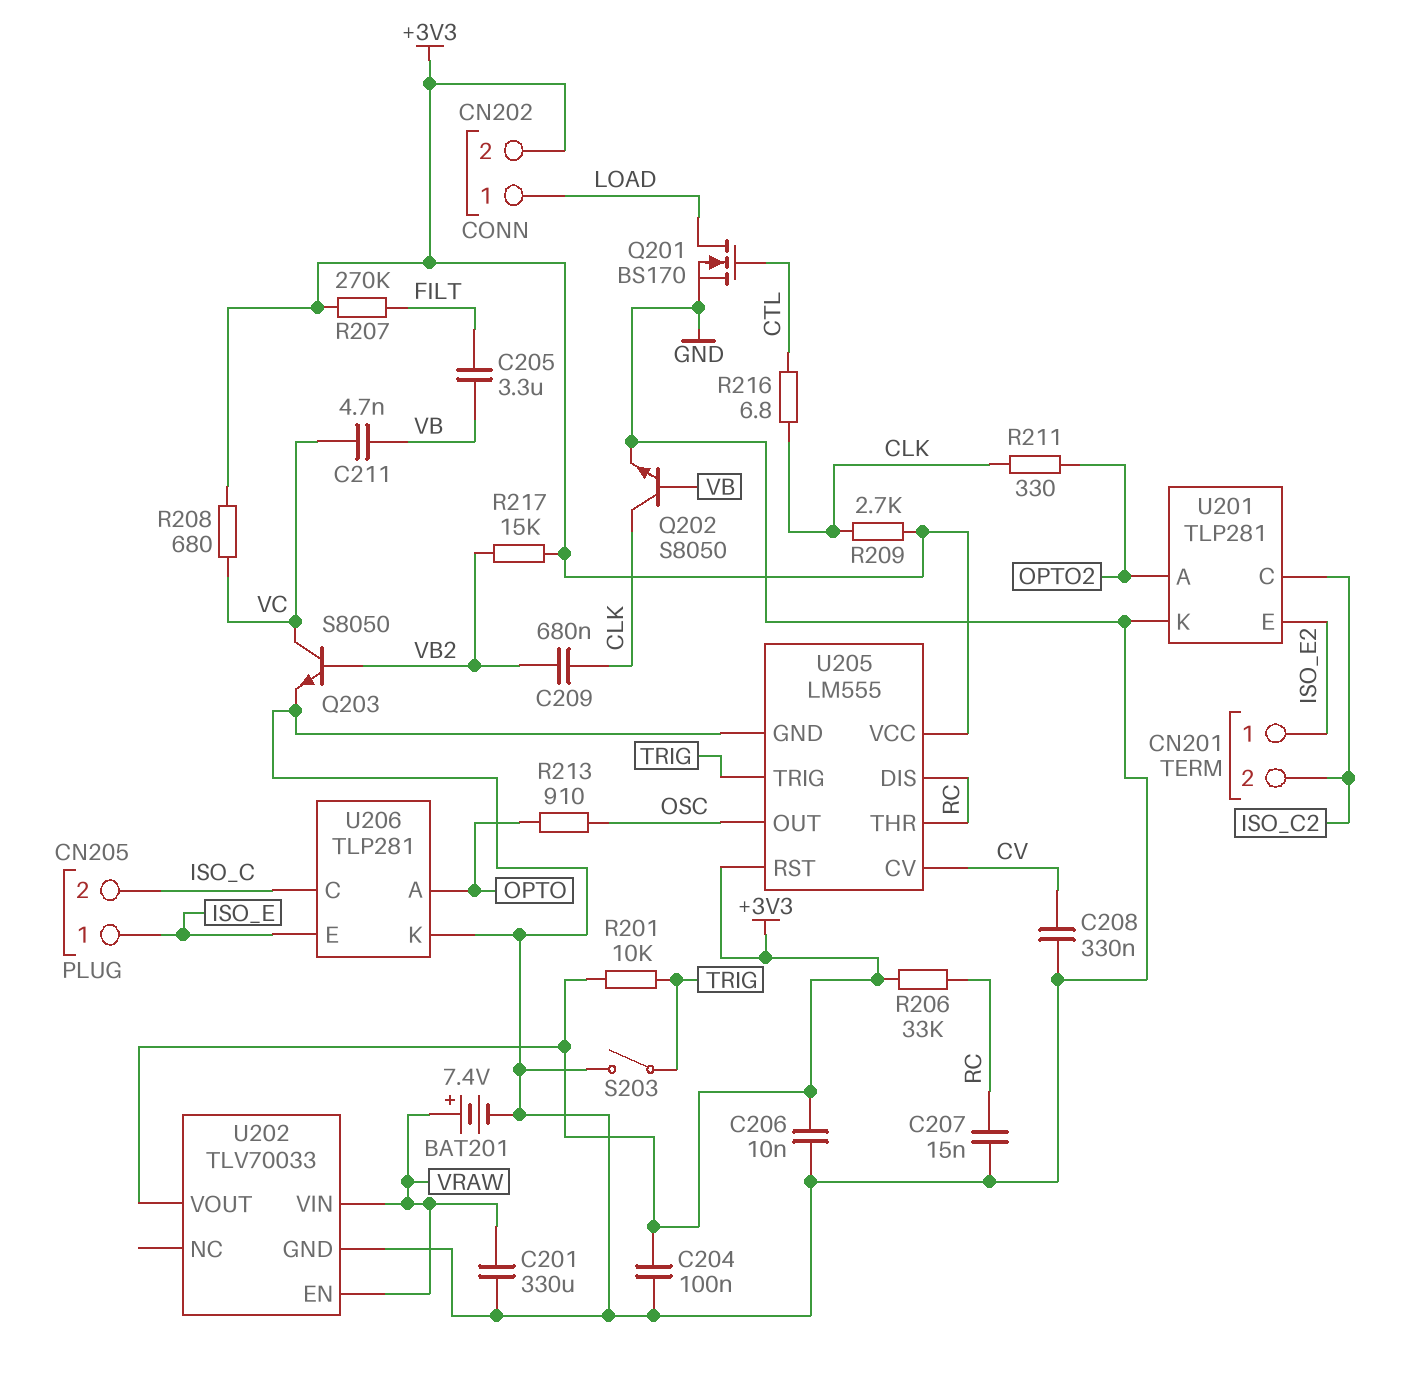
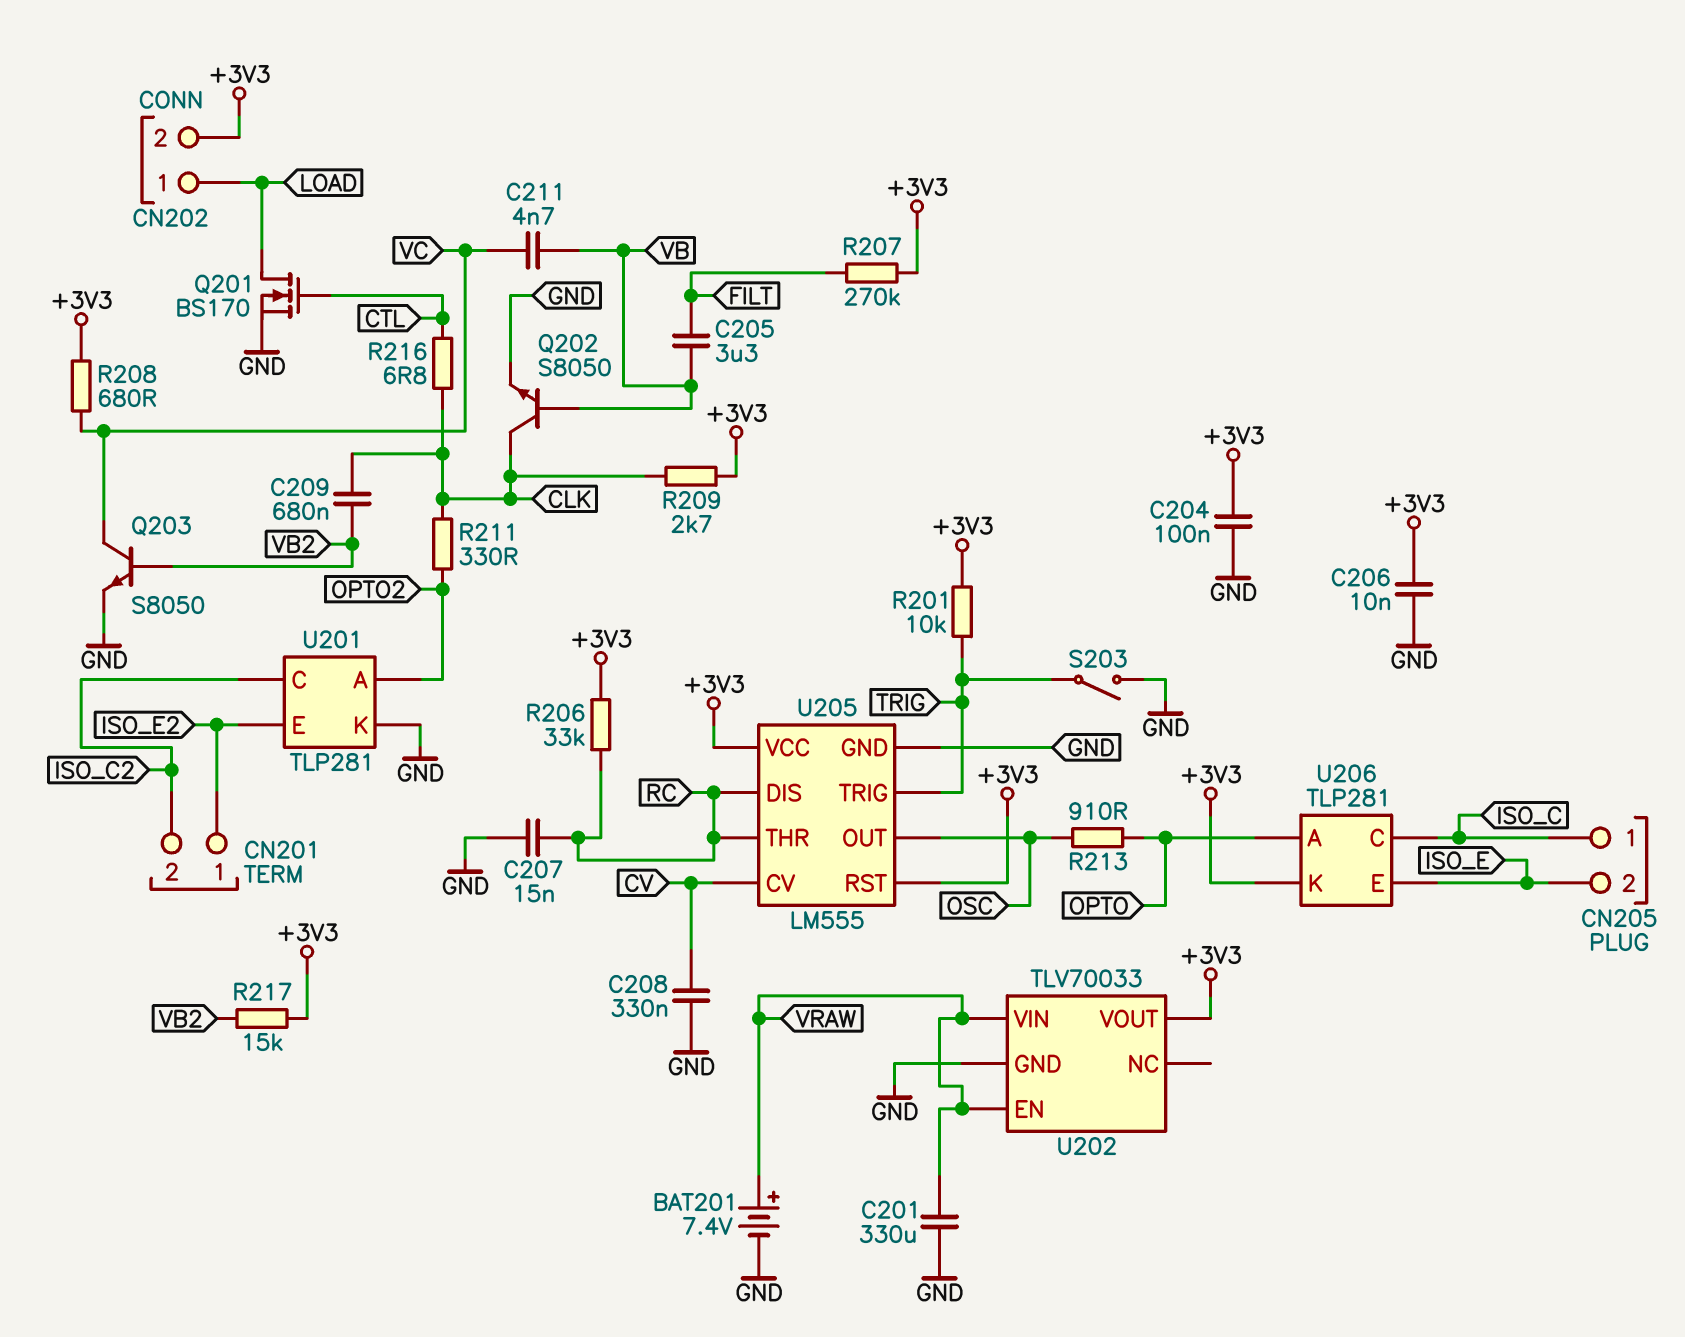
CN205 pin 1: ISO_E -> ISO_C
CN205 pin 2: ISO_C -> ISO_E
U206 pin K: GND -> +3V3

